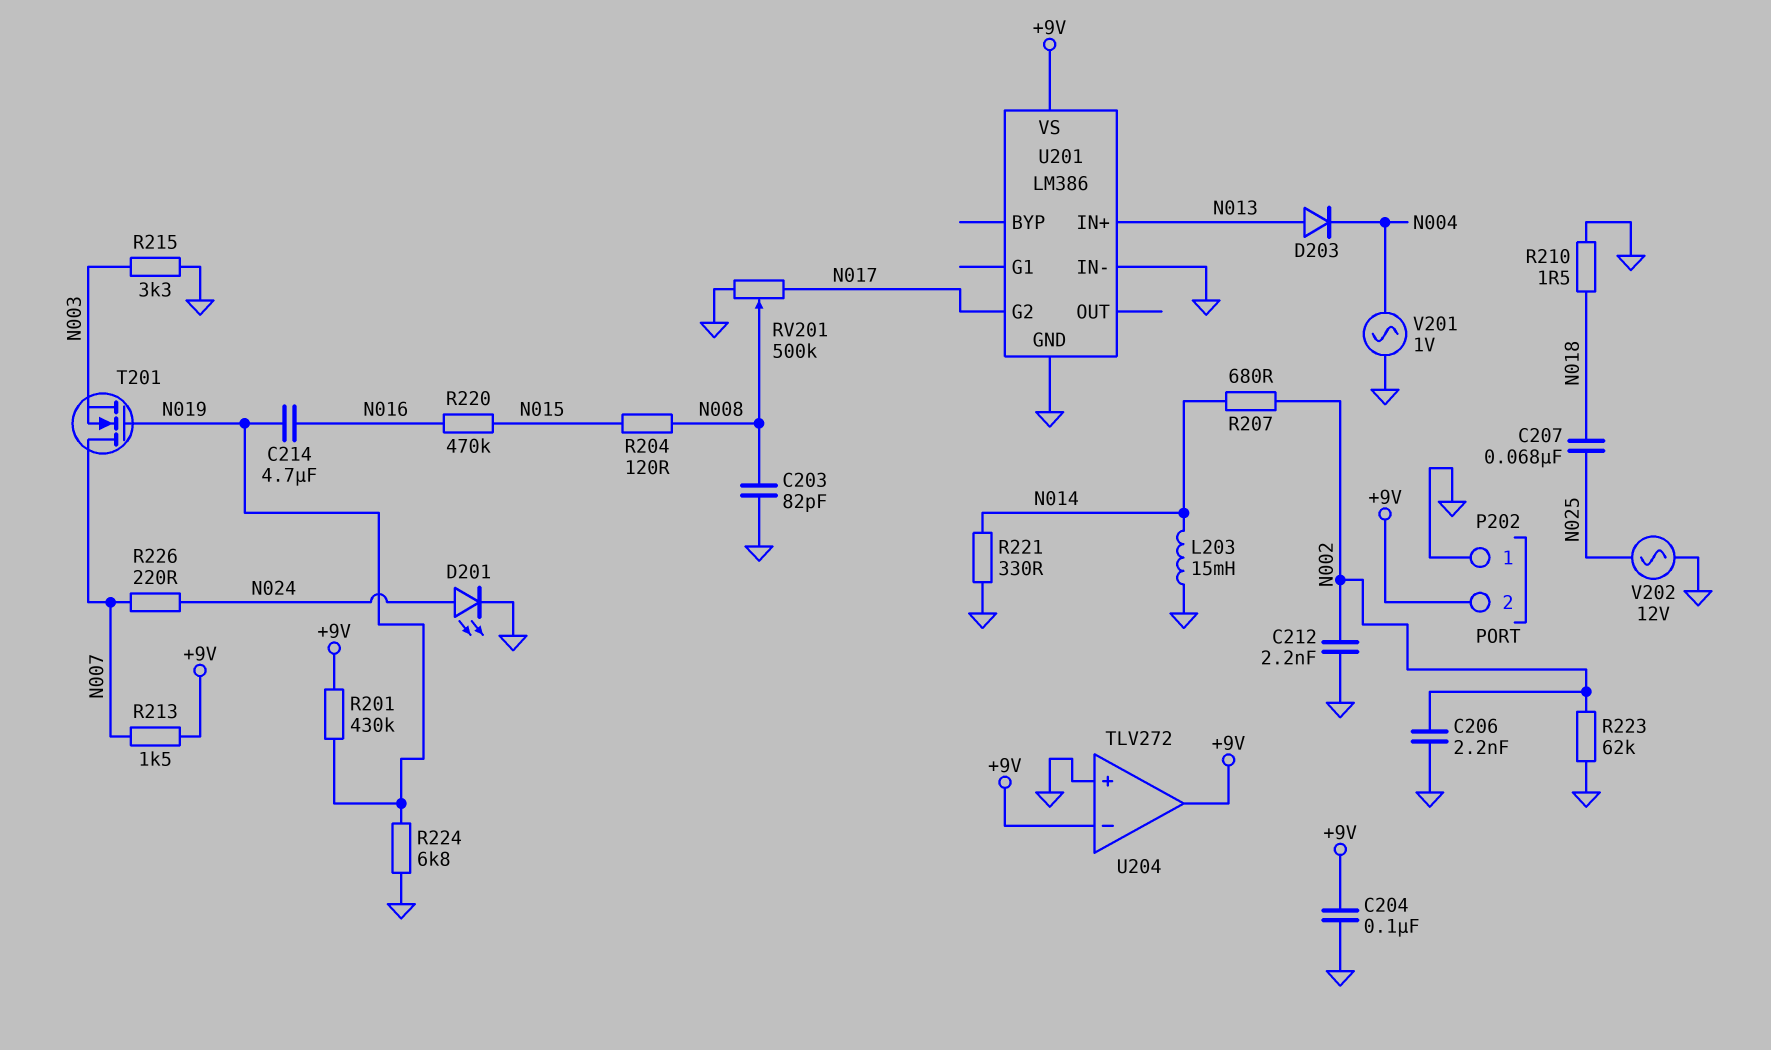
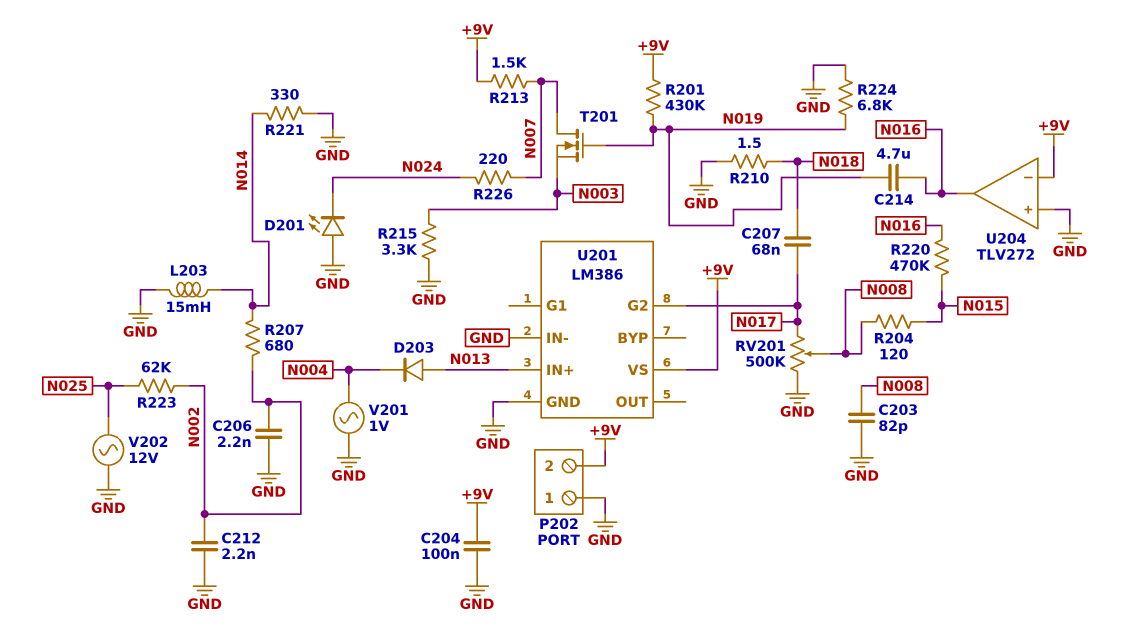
C207: 68nF (N018, N025) -> 68nF (N017, N018)
D201: LED (A N024, K GND) -> LED (A GND, K N024)
R223: 62k (GND, N002) -> 62k (N002, N025)
U204 pin out: +9V -> N016

